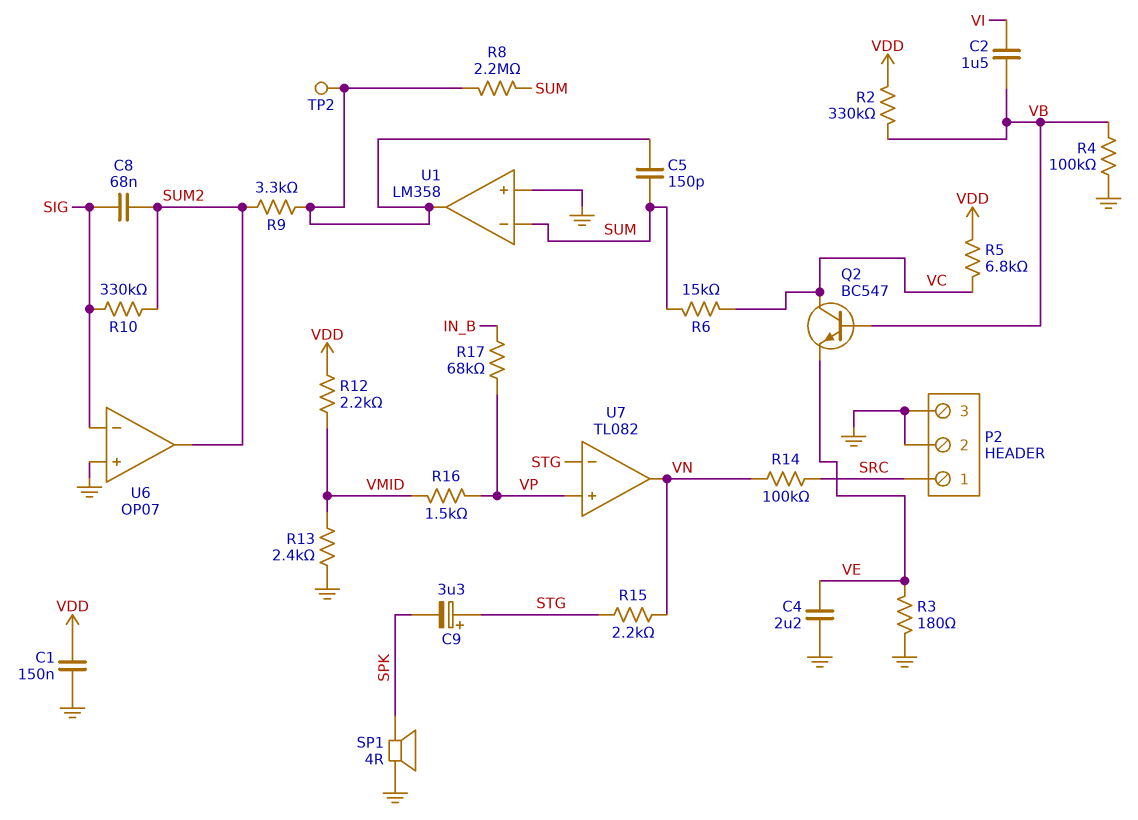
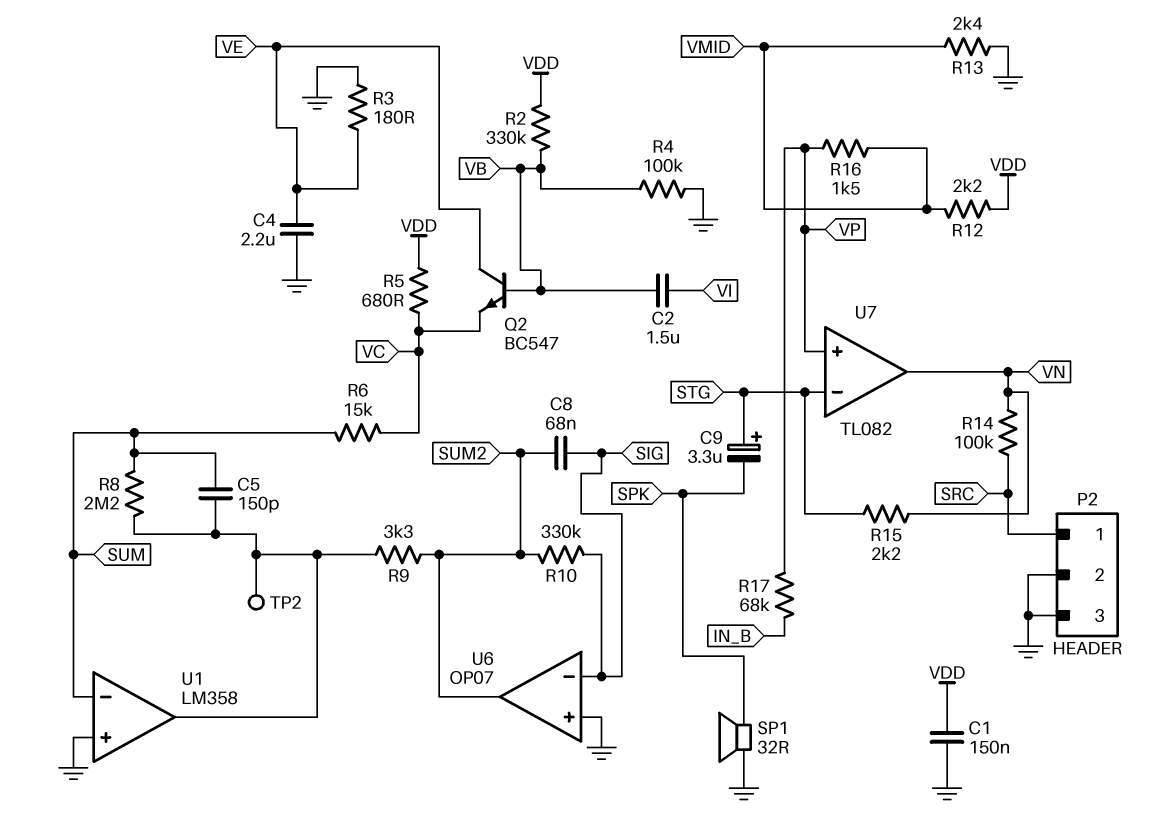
Q2: NPN BC547 (B VB, C VC, E VE) -> NPN BC547 (B VB, C VE, E VC)
R5: 6.8k (VC, VDD) -> 680 (VC, VDD)
SP1: speaker 4R (GND, SPK) -> speaker 32R (GND, SPK)

